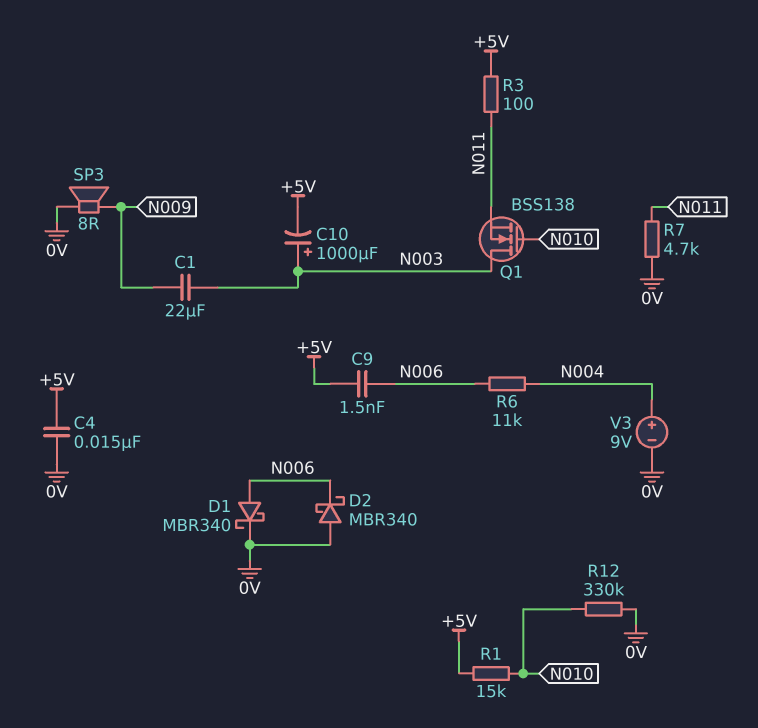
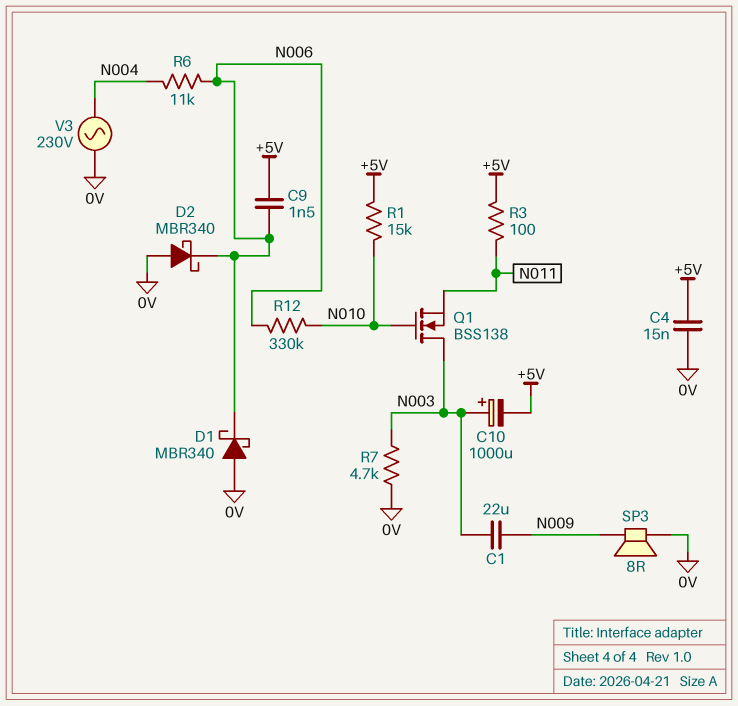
D1: schottky MBR340 (A N006, K 0V) -> schottky MBR340 (A 0V, K N006)
R7: 4.7k (0V, N011) -> 4.7k (0V, N003)
R12: 330k (0V, N010) -> 330k (N006, N010)
V3: 9V (plus N004, minus 0V) -> AC 230V (0V, N004)

